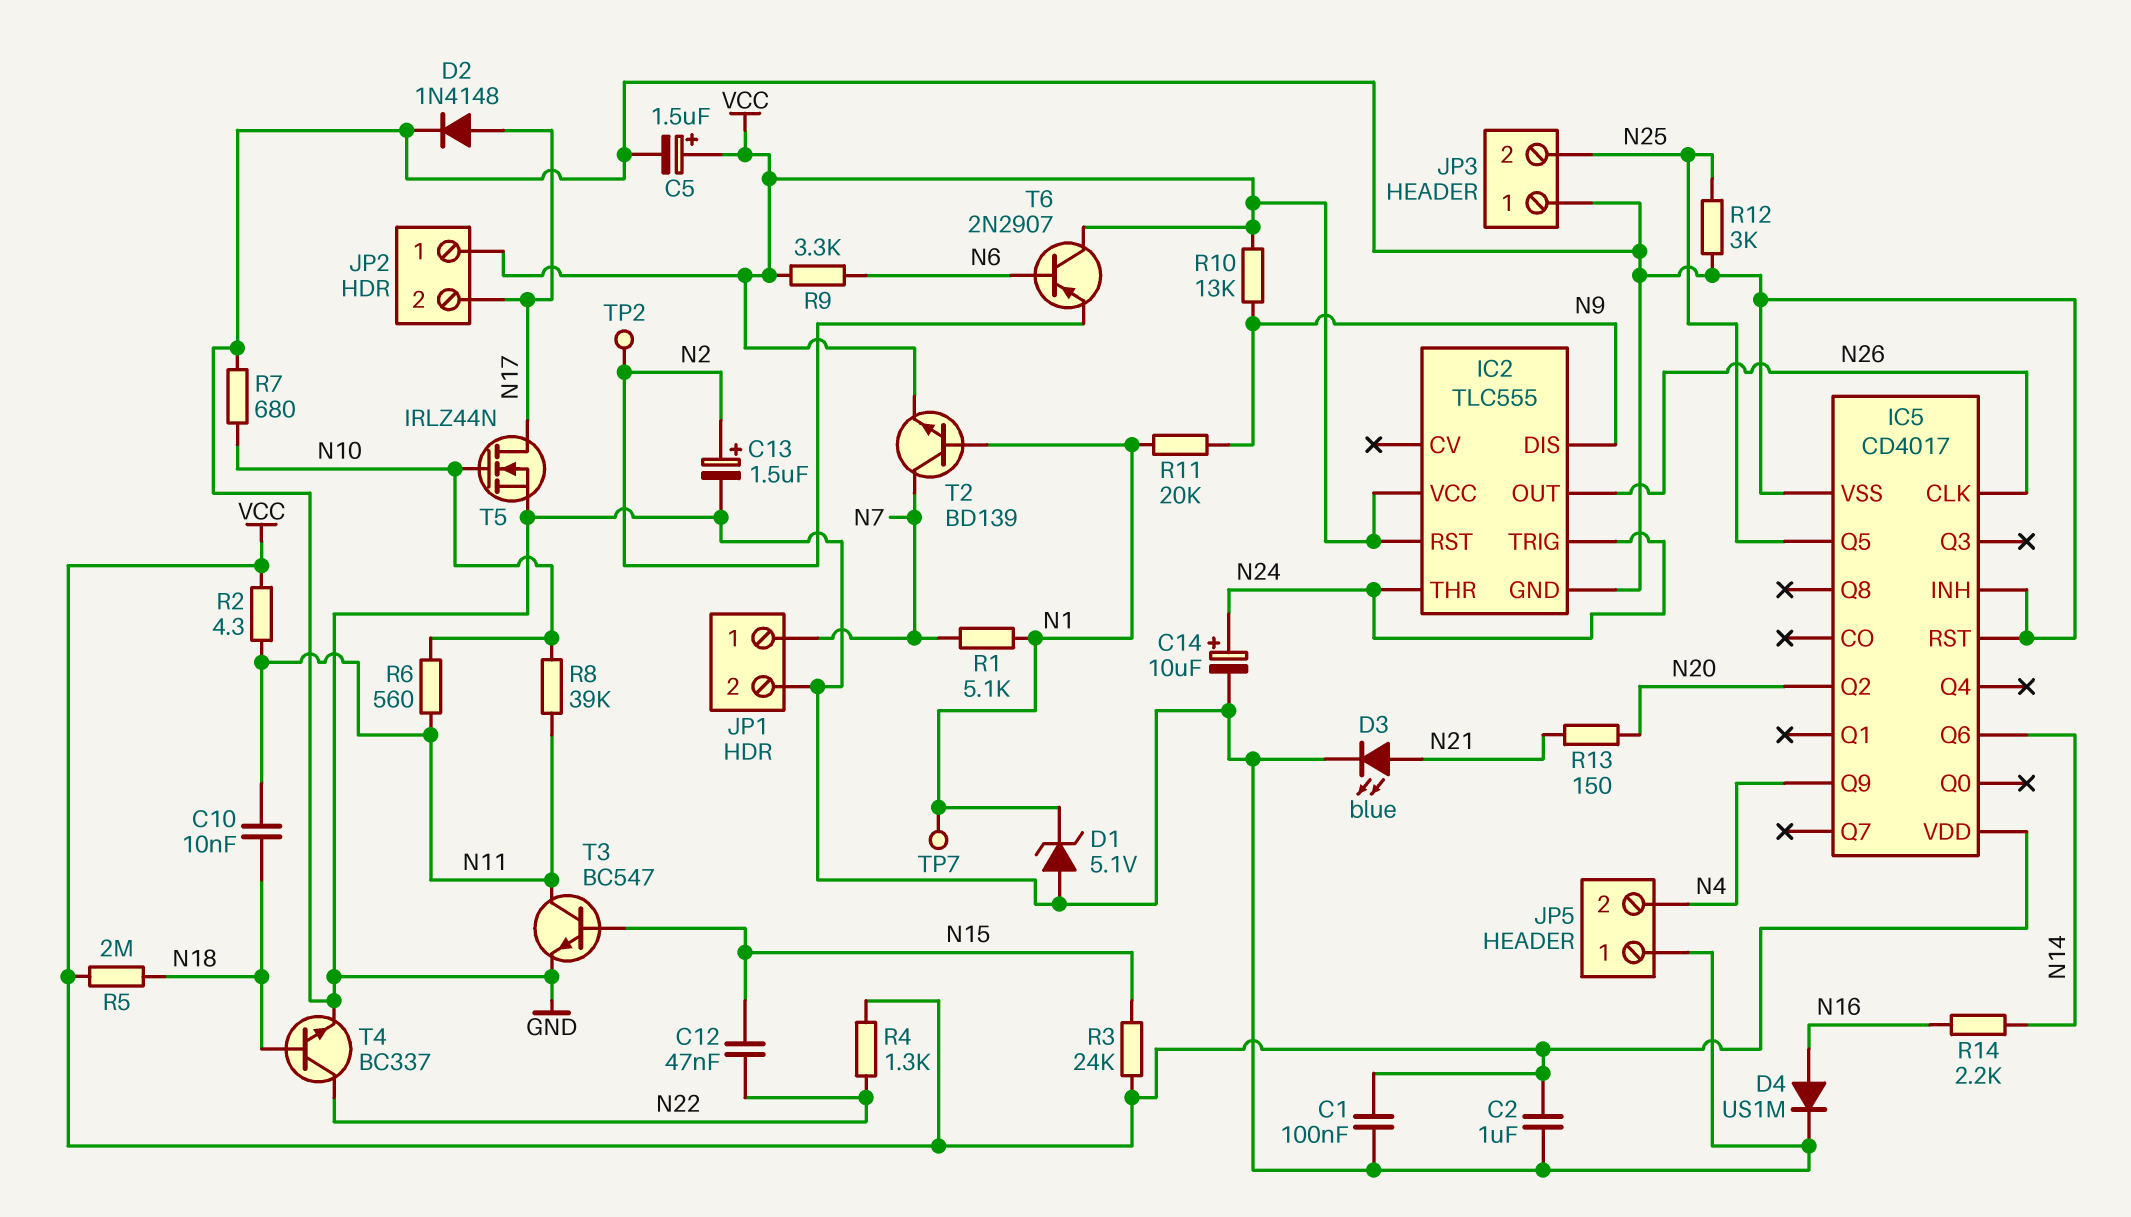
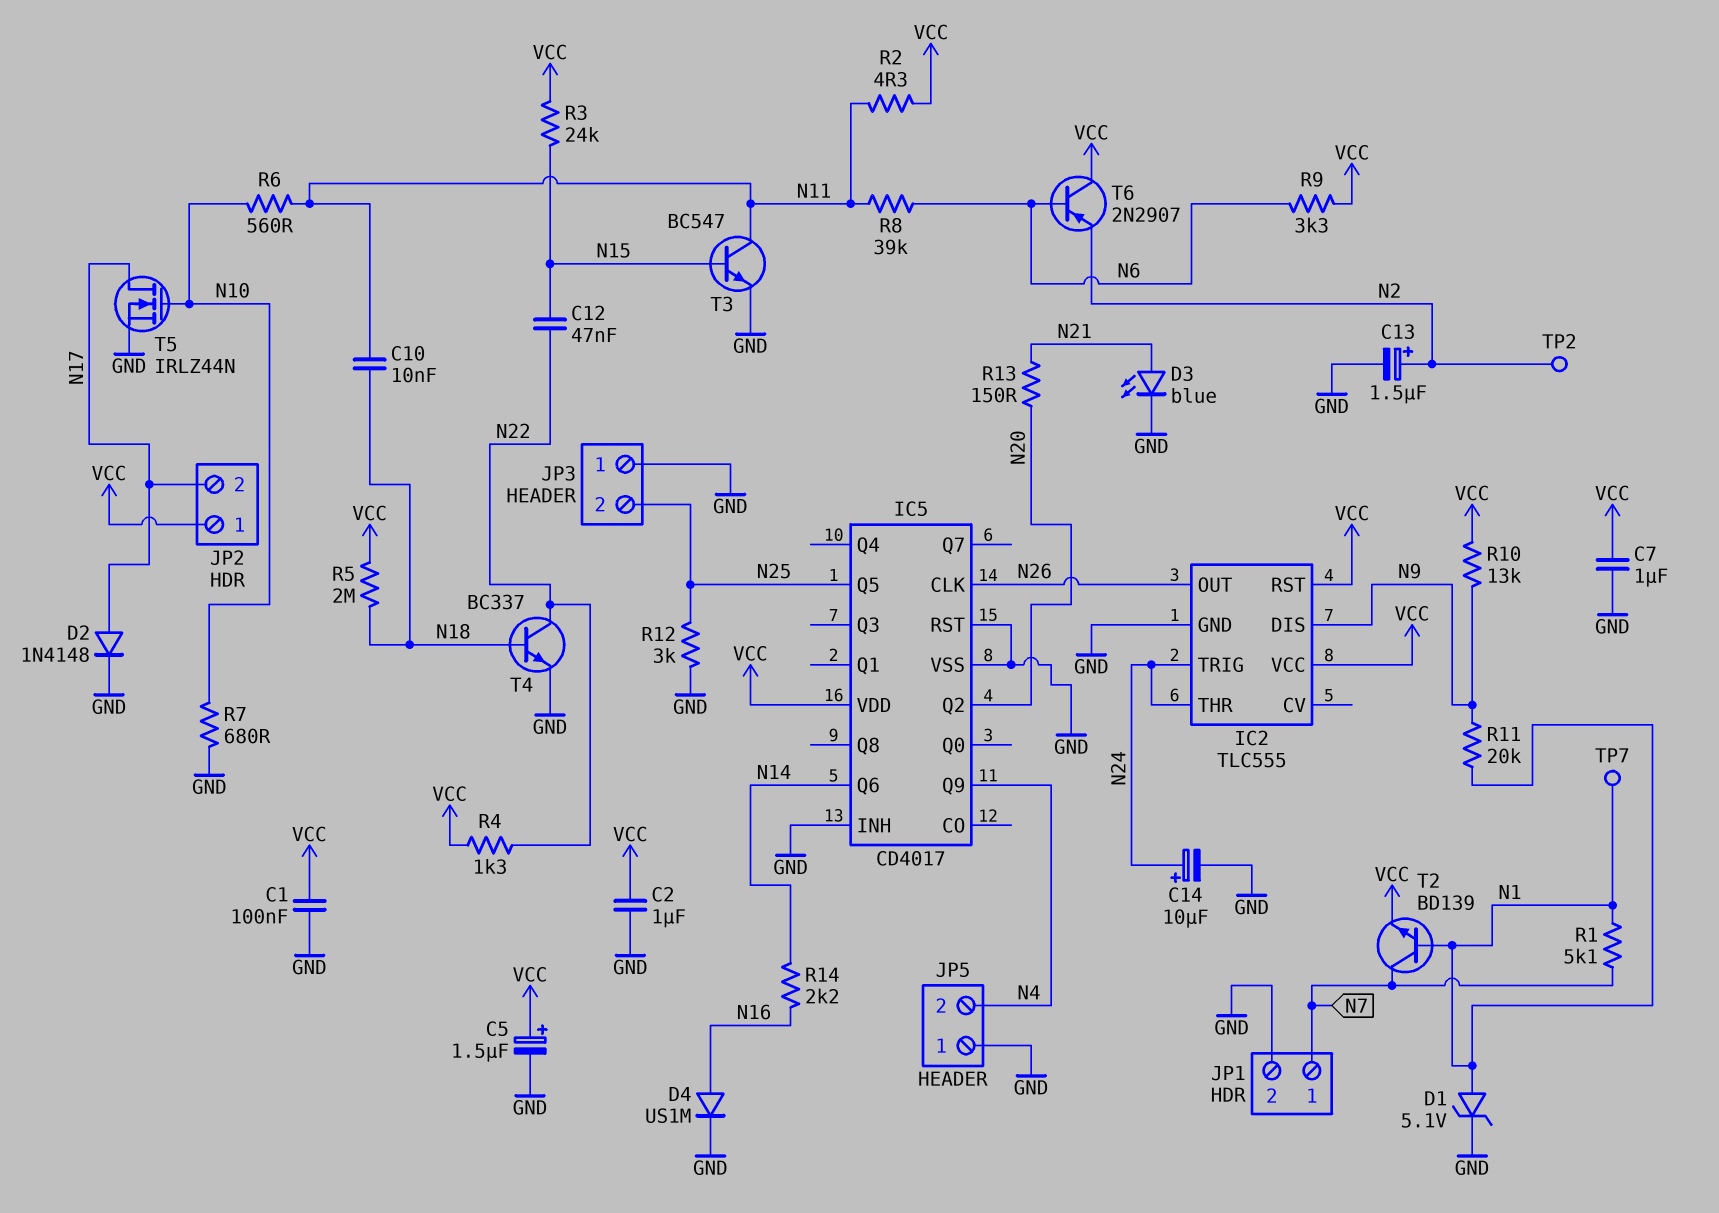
C7: none -> 1uF (GND, VCC)
D1: zener 5.1V (A GND, K N1) -> zener 5.1V (A N1, K GND)
R8: 39k (N10, N11) -> 39k (N6, N11)

